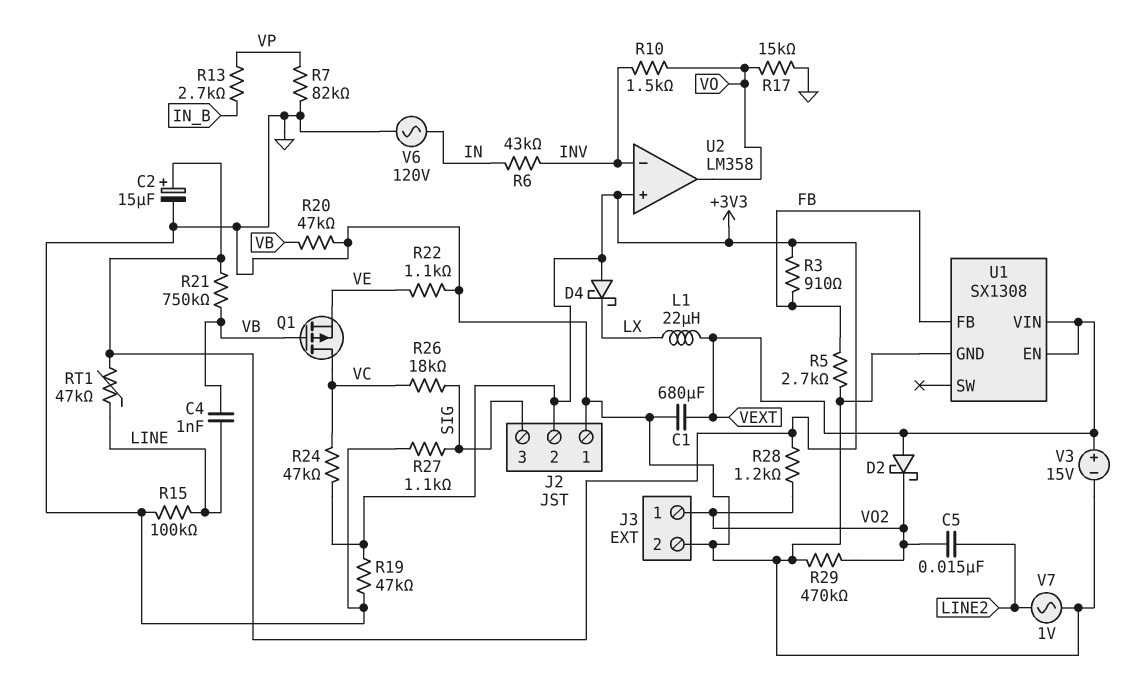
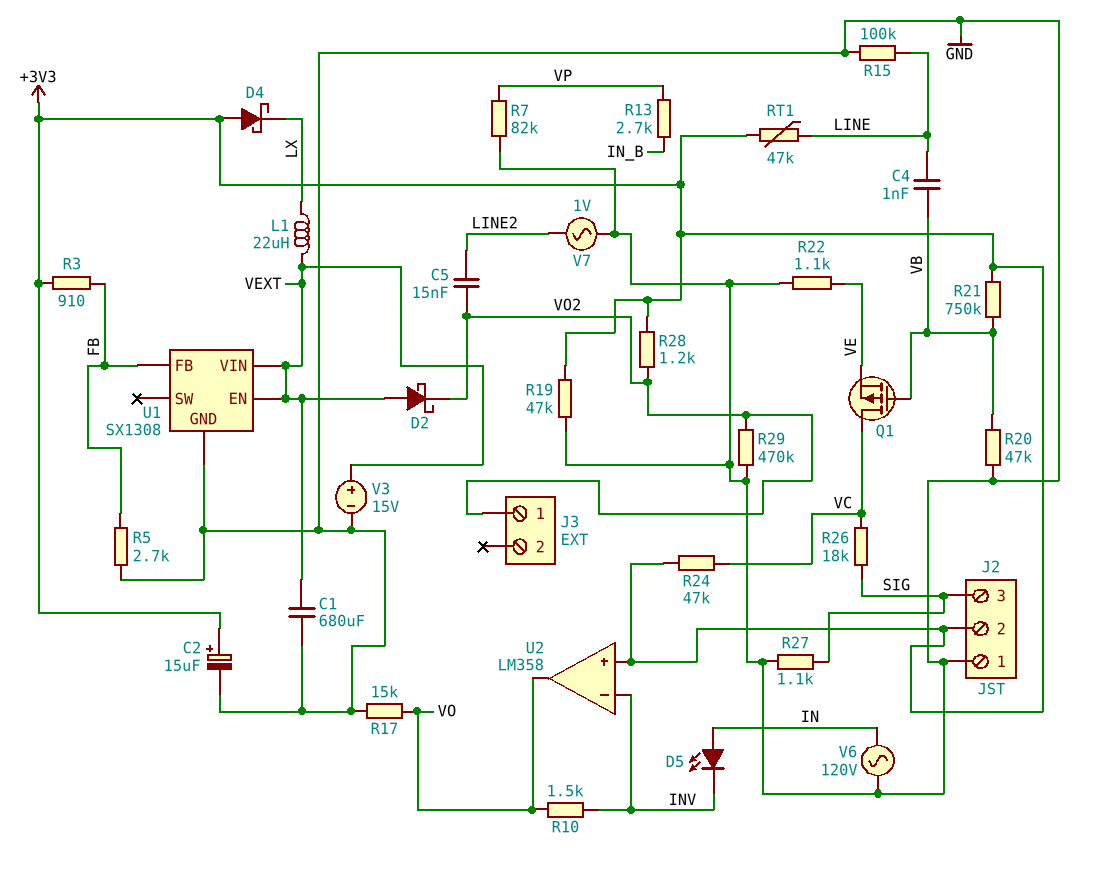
D5: none -> LED (A IN, K INV)
J3 pin 2: GND -> none
R6: 43k (IN, INV) -> none

